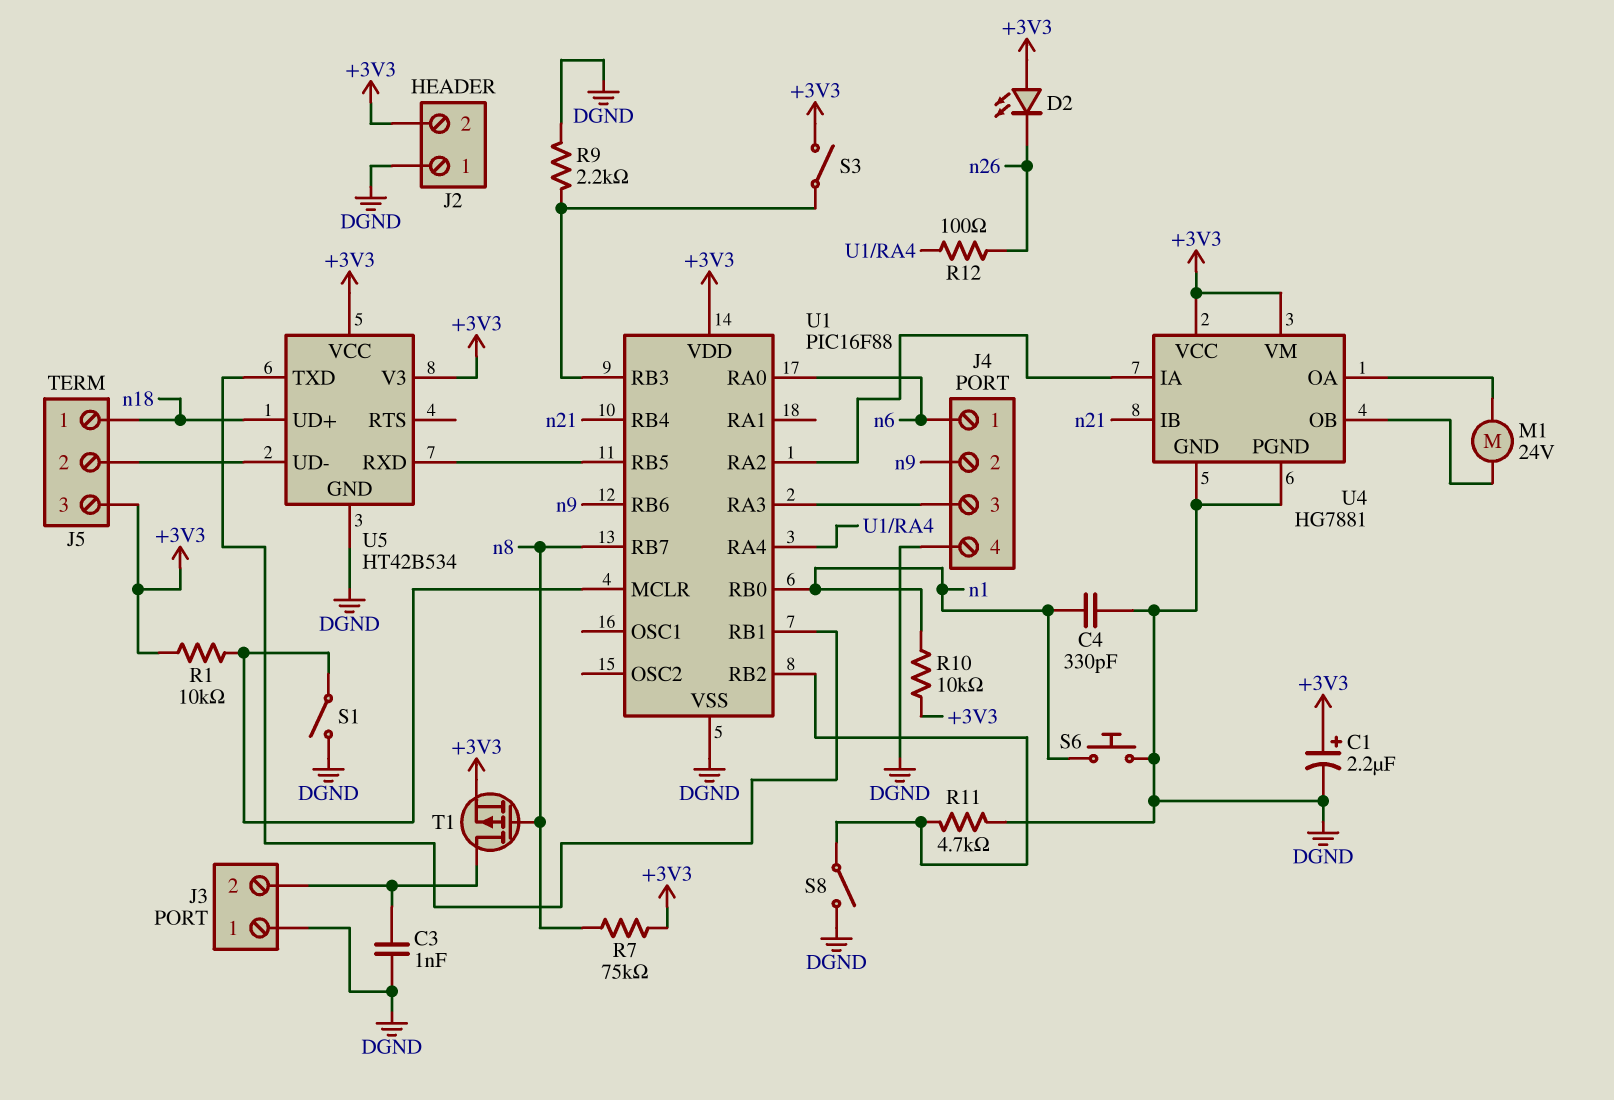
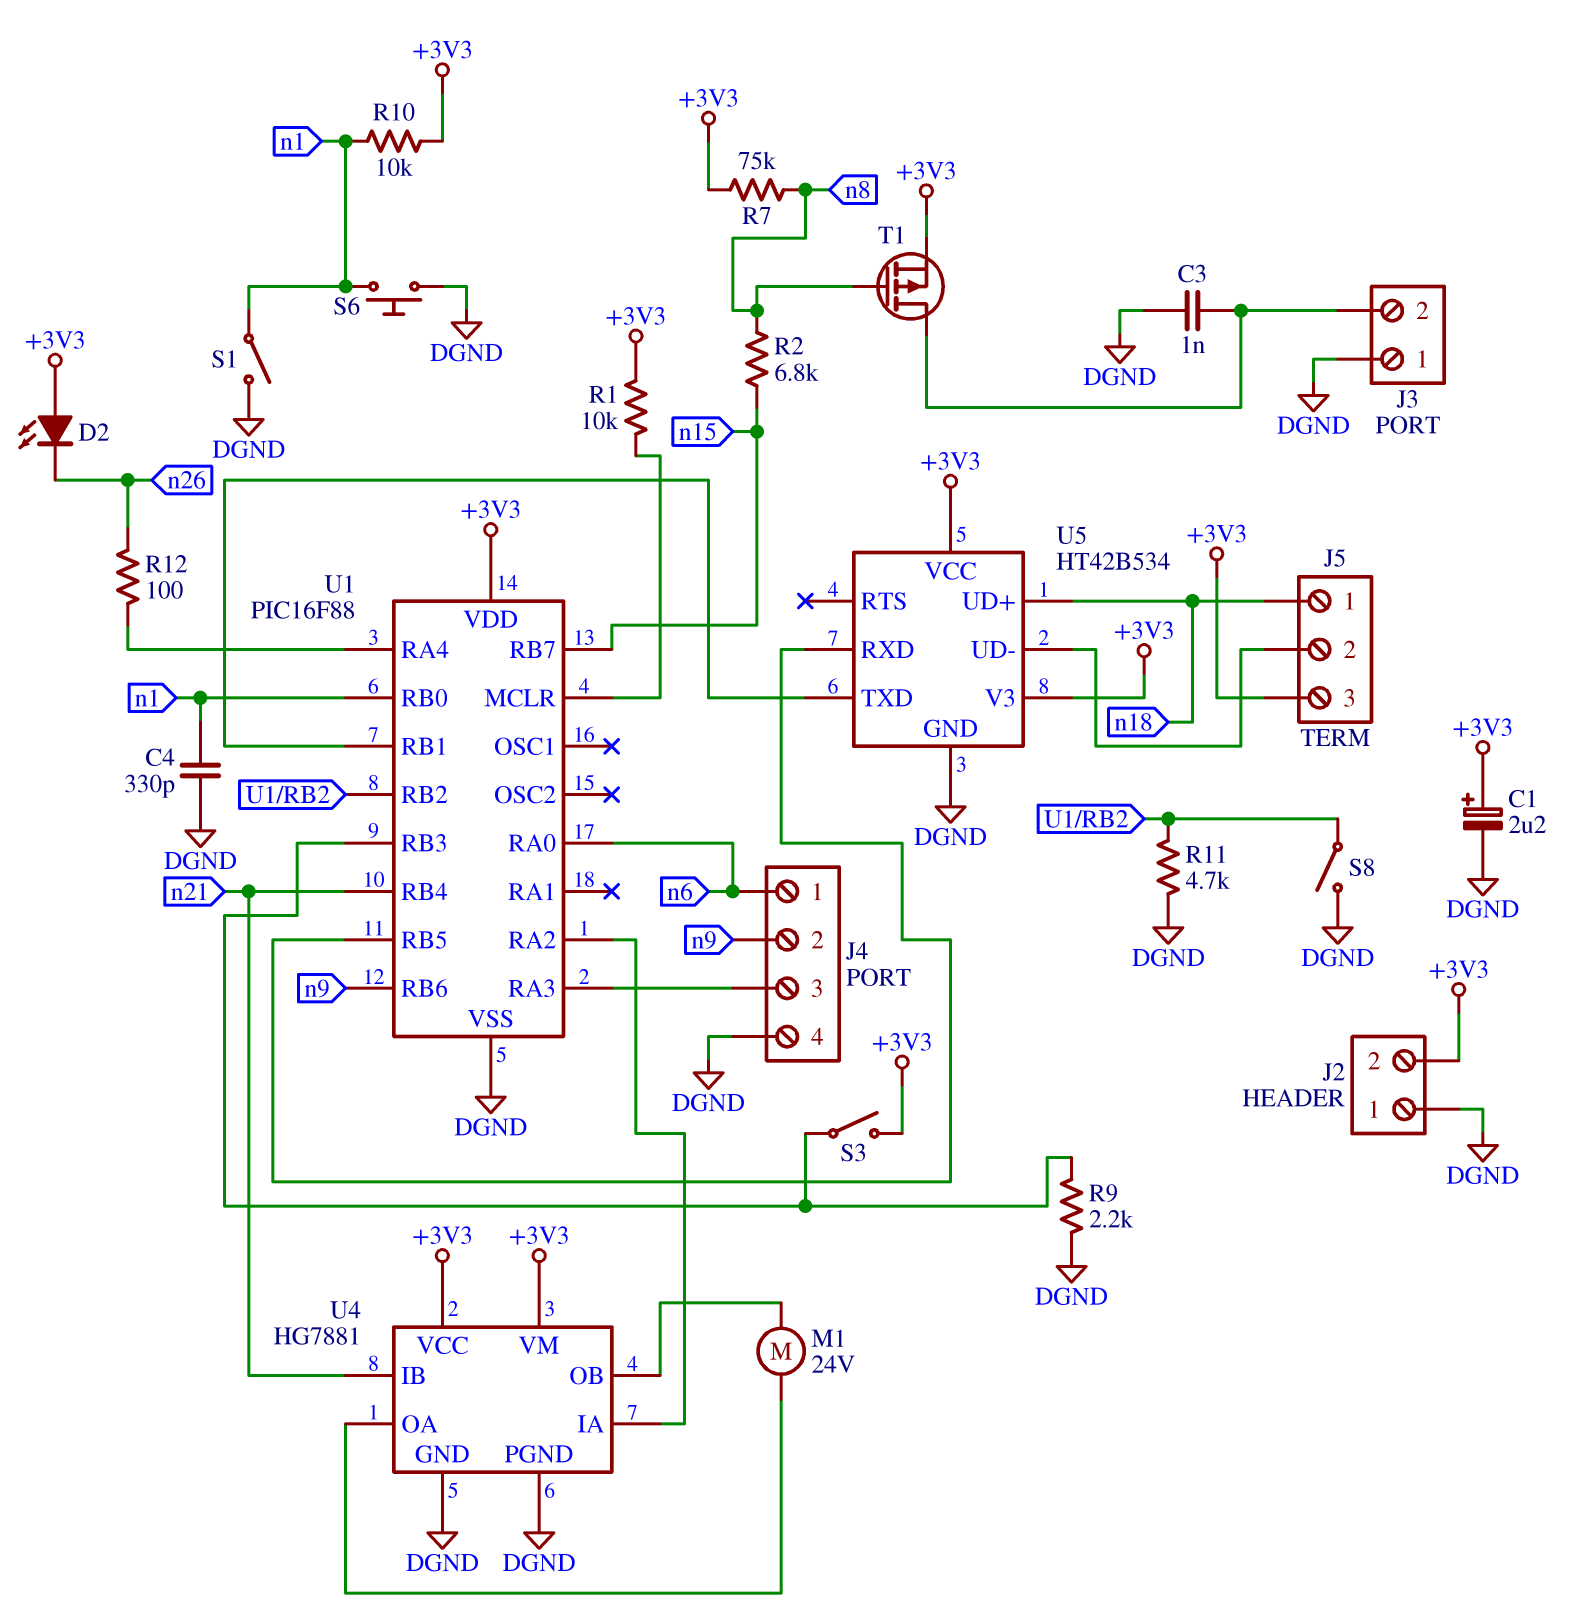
R2: none -> 6.8k (n8, n15)
S1: switch (DGND, U1/MCLR) -> switch (DGND, n1)
U1 pin RB7: n8 -> n15

